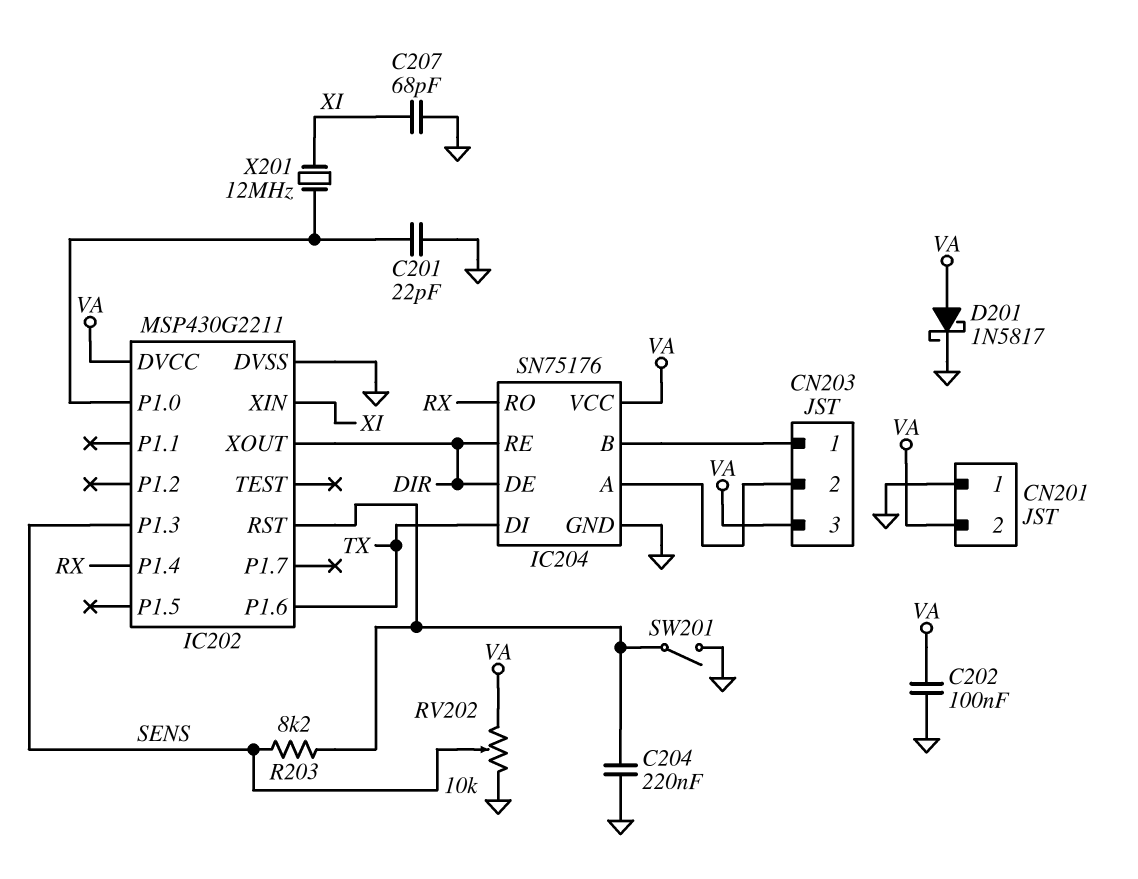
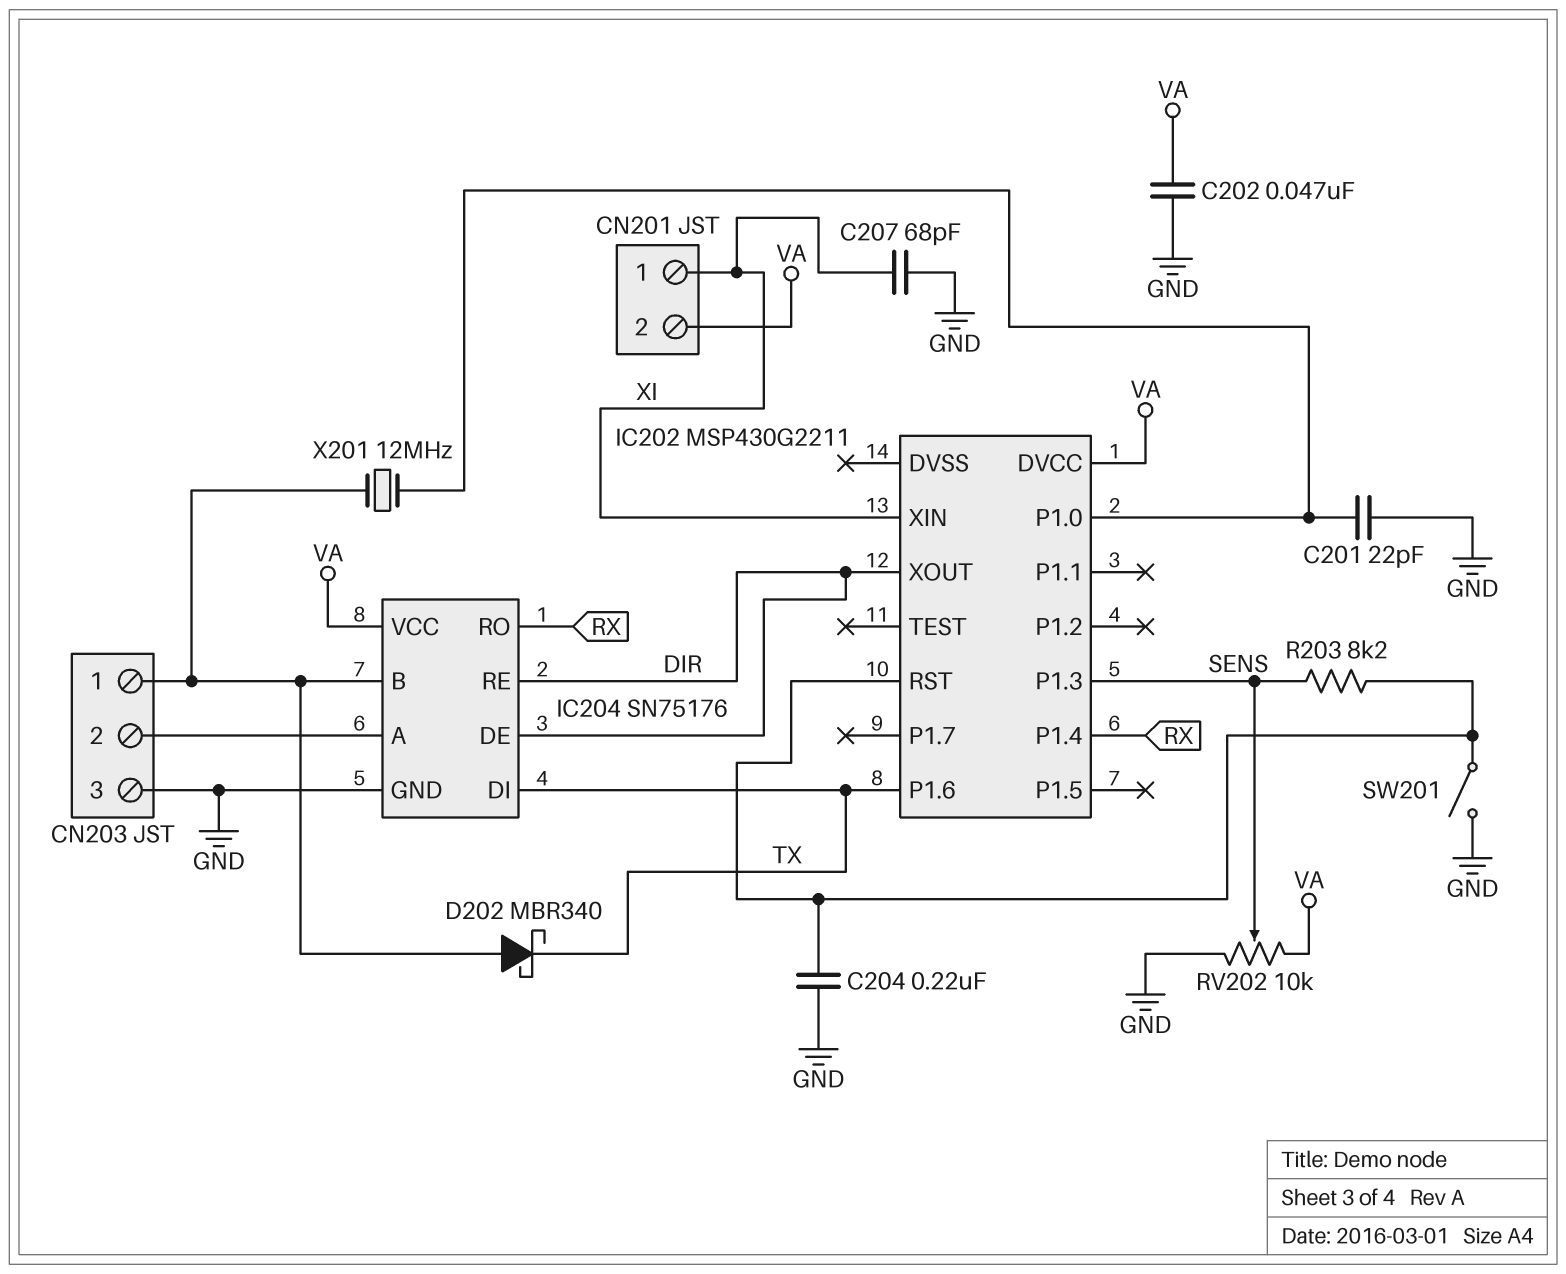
C202: 100nF (GND, VA) -> 47nF (GND, VA)
CN201 pin 1: GND -> XI
CN203 pin 3: VA -> GND
D201: schottky 1N5817 (A VA, K GND) -> none
D202: none -> schottky MBR340 (A CN203/1, K TX)
IC202 pin DVSS: GND -> none
X201: 12MHz (IC202/P1.0, XI) -> 12MHz (CN203/1, IC202/P1.0)

